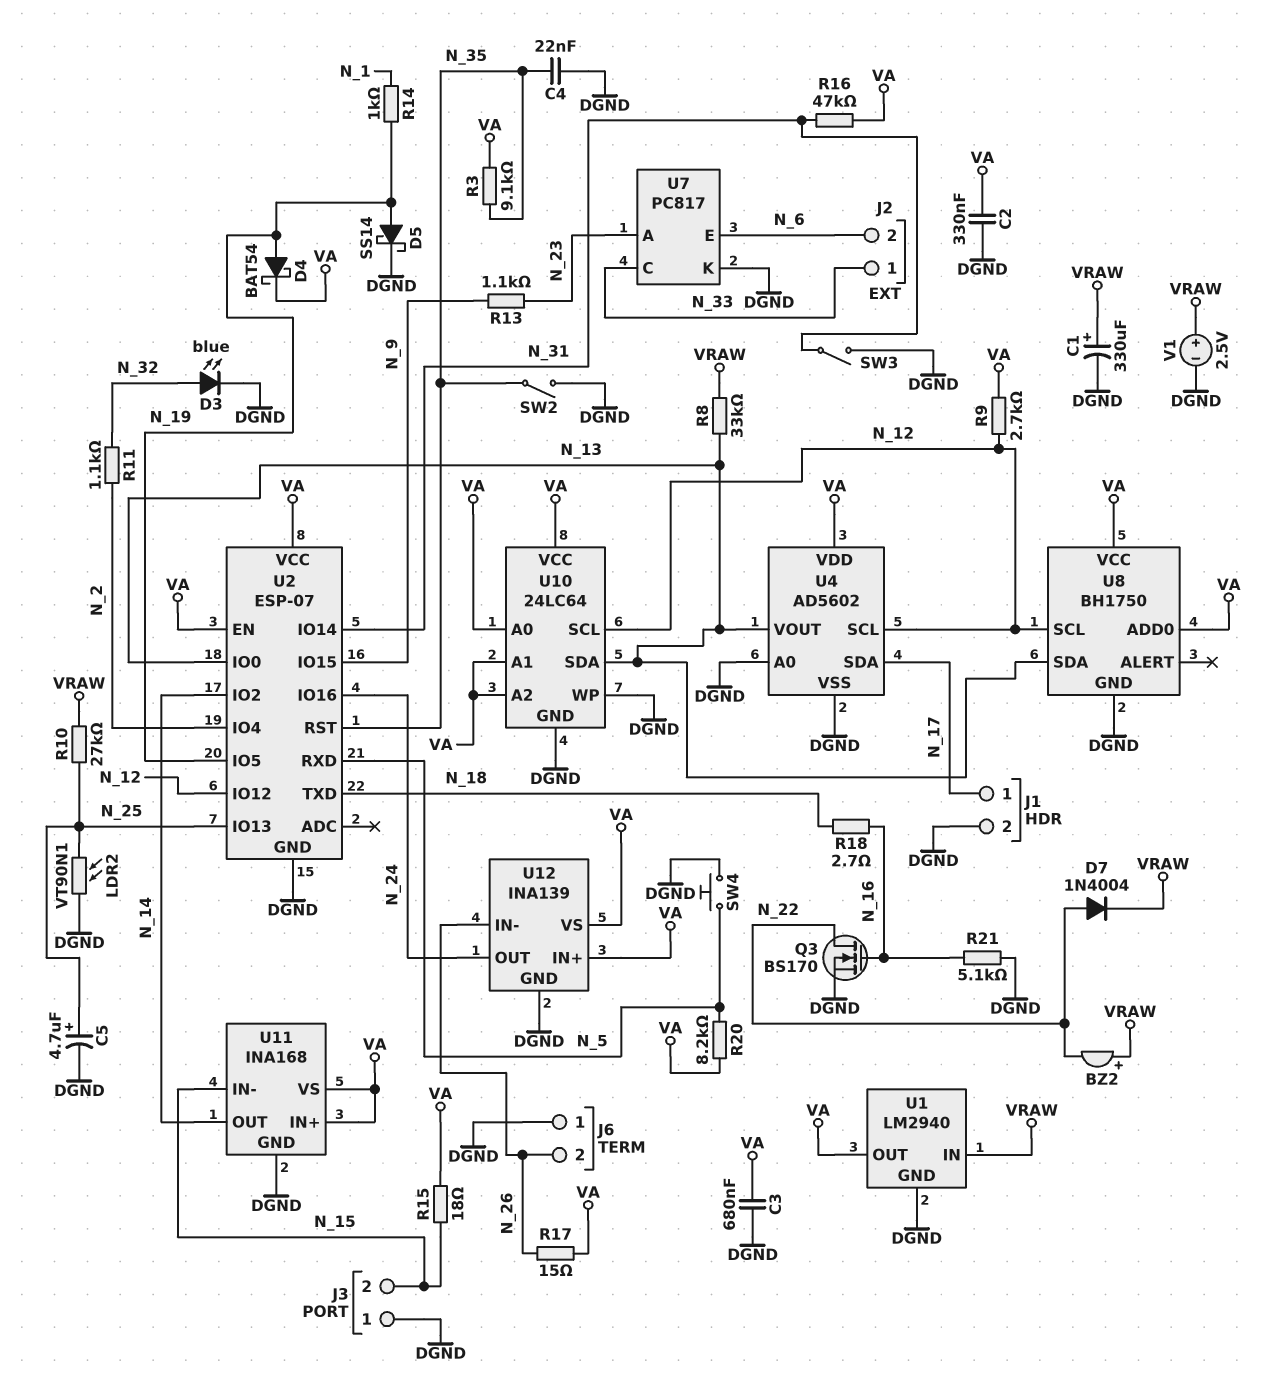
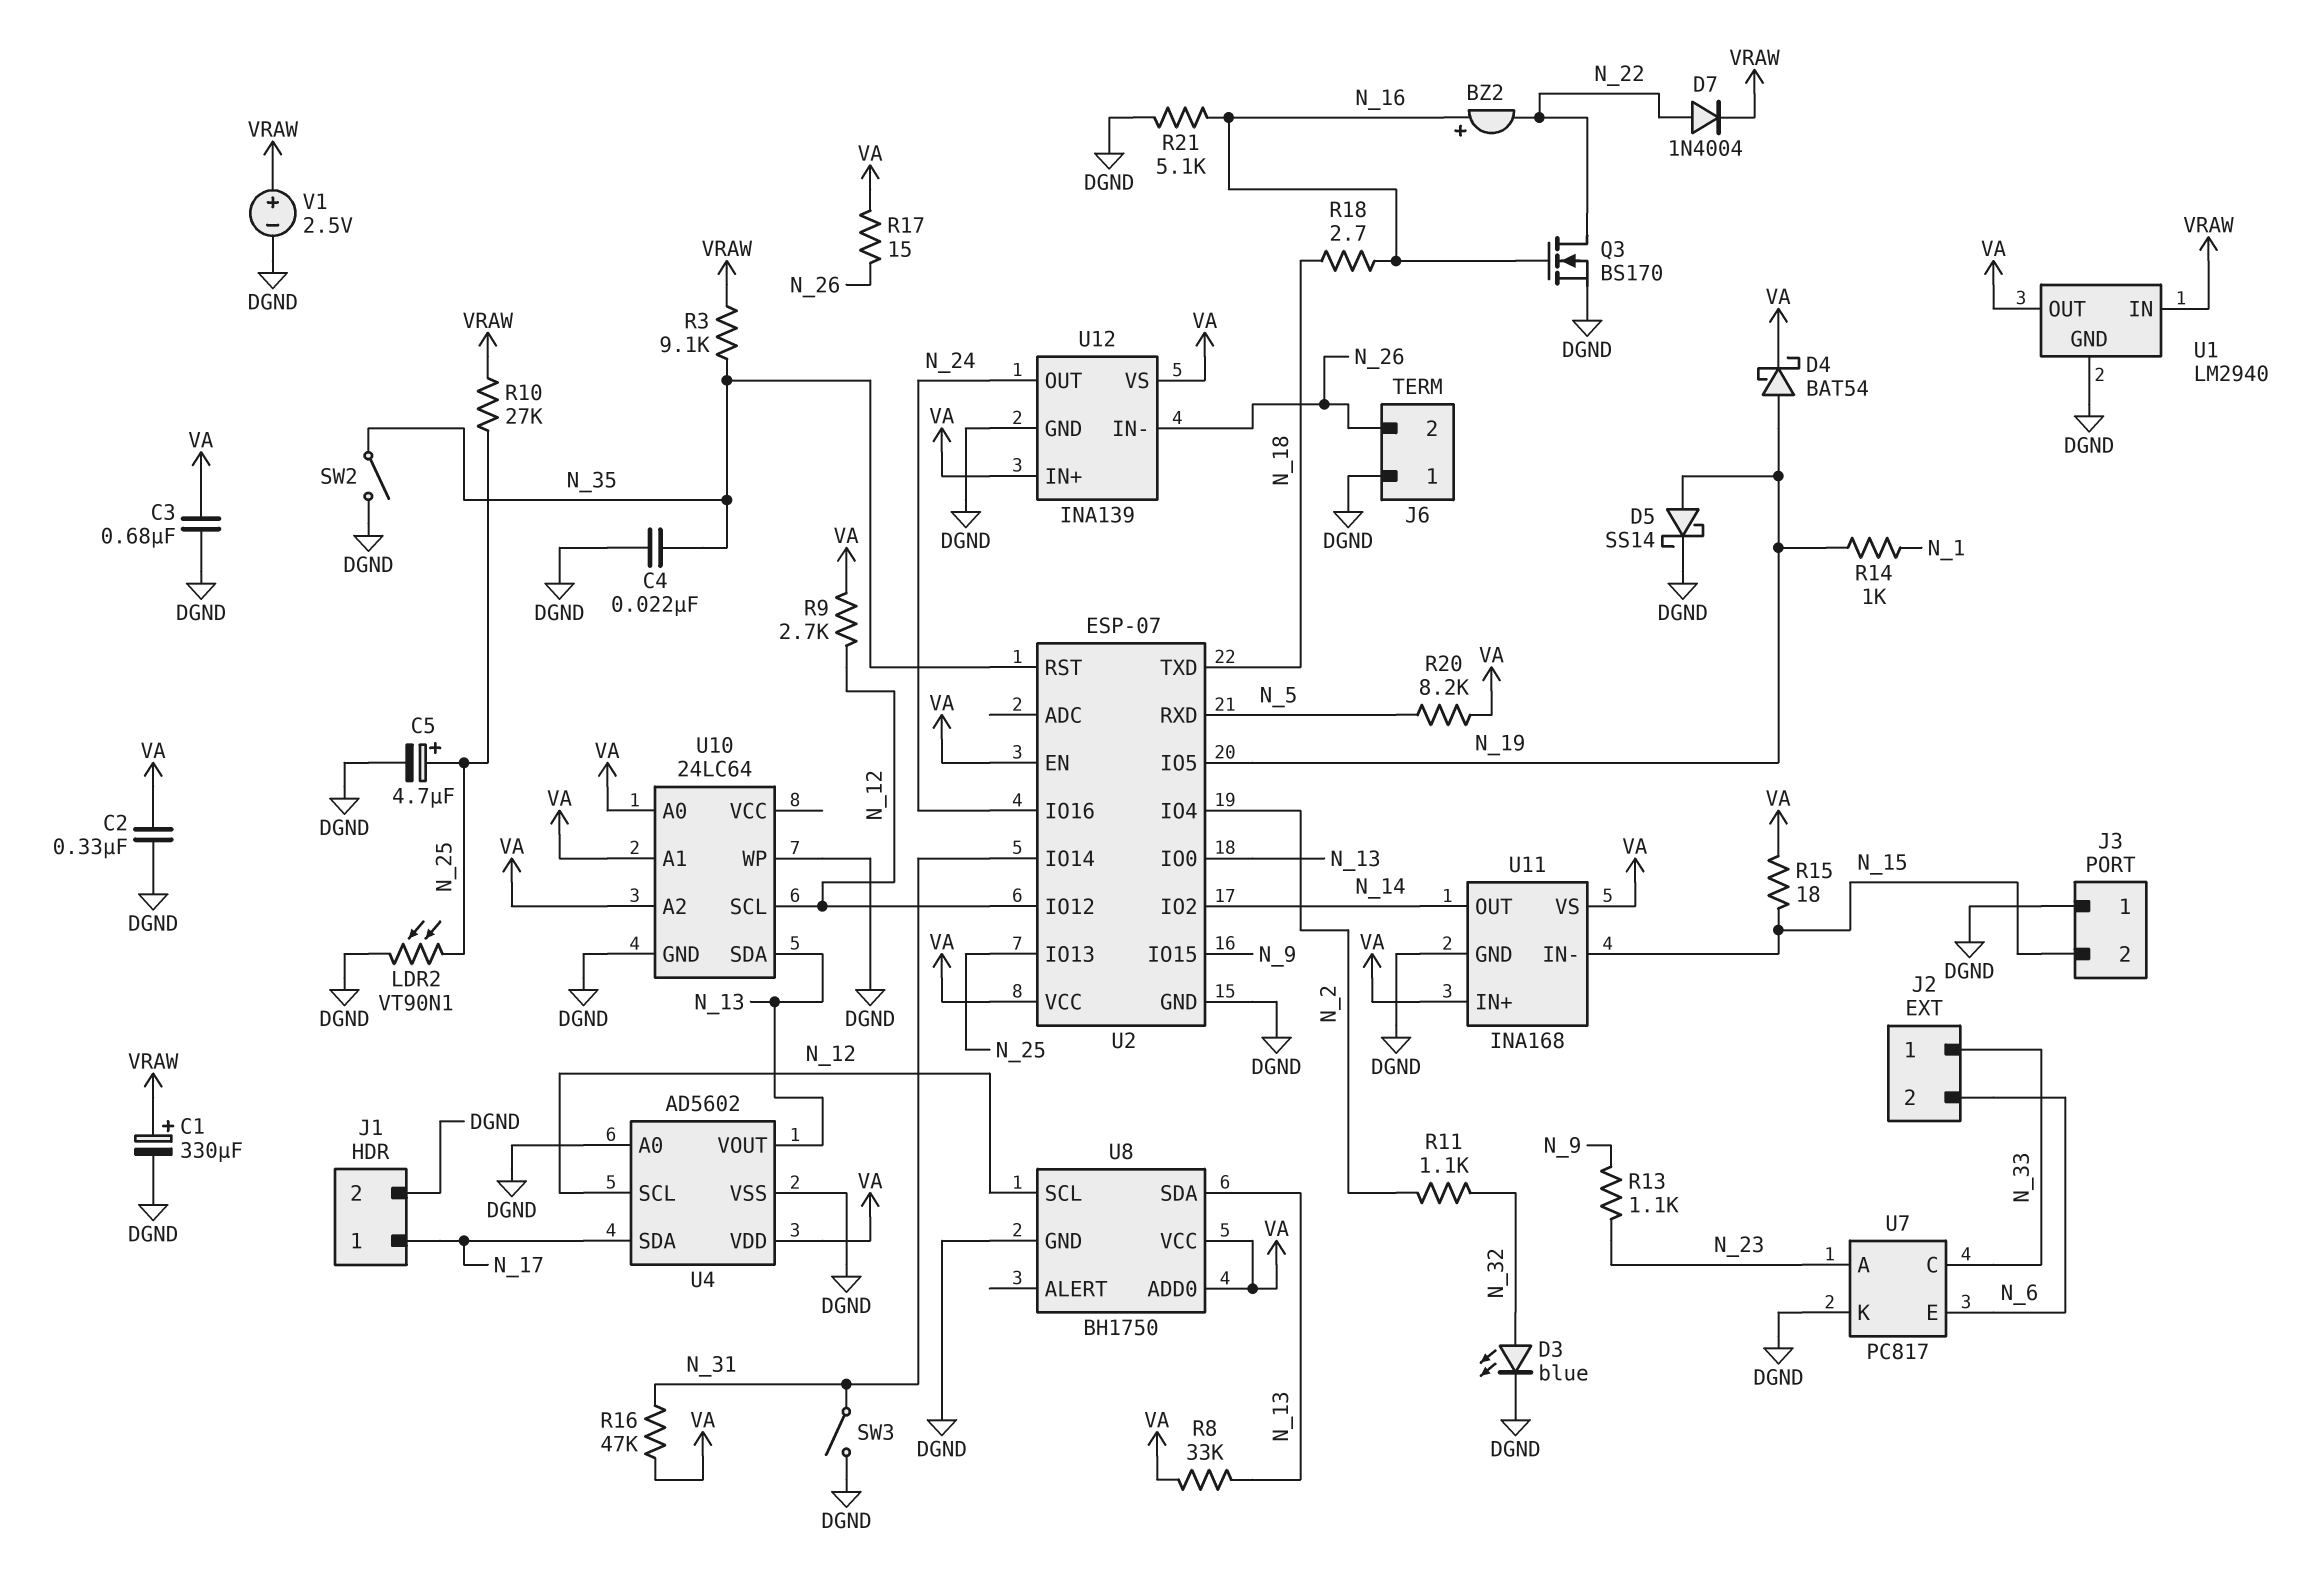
BZ2: buzzer (plus VRAW, minus N_22) -> buzzer (plus N_16, minus N_22)
R3: 9.1k (N_35, VA) -> 9.1k (N_35, VRAW)
R8: 33k (N_13, VRAW) -> 33k (N_13, VA)
SW4: button (DGND, N_5) -> none
U10 pin VCC: VA -> none

